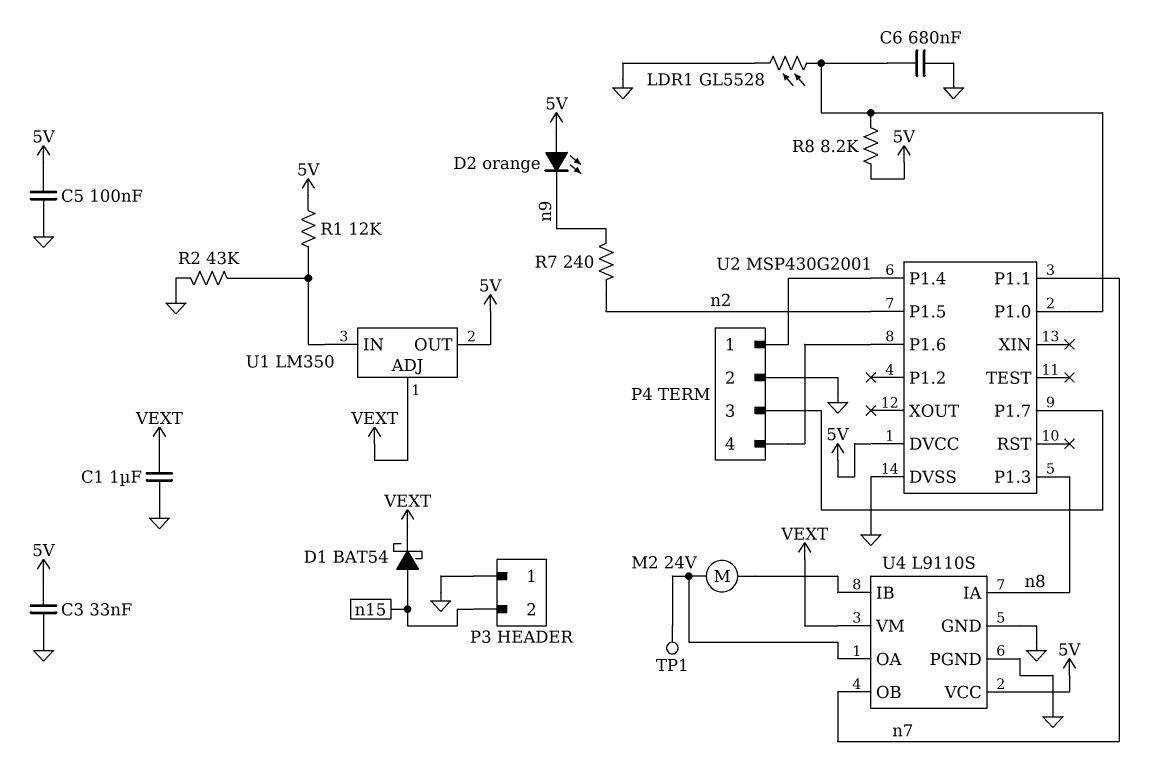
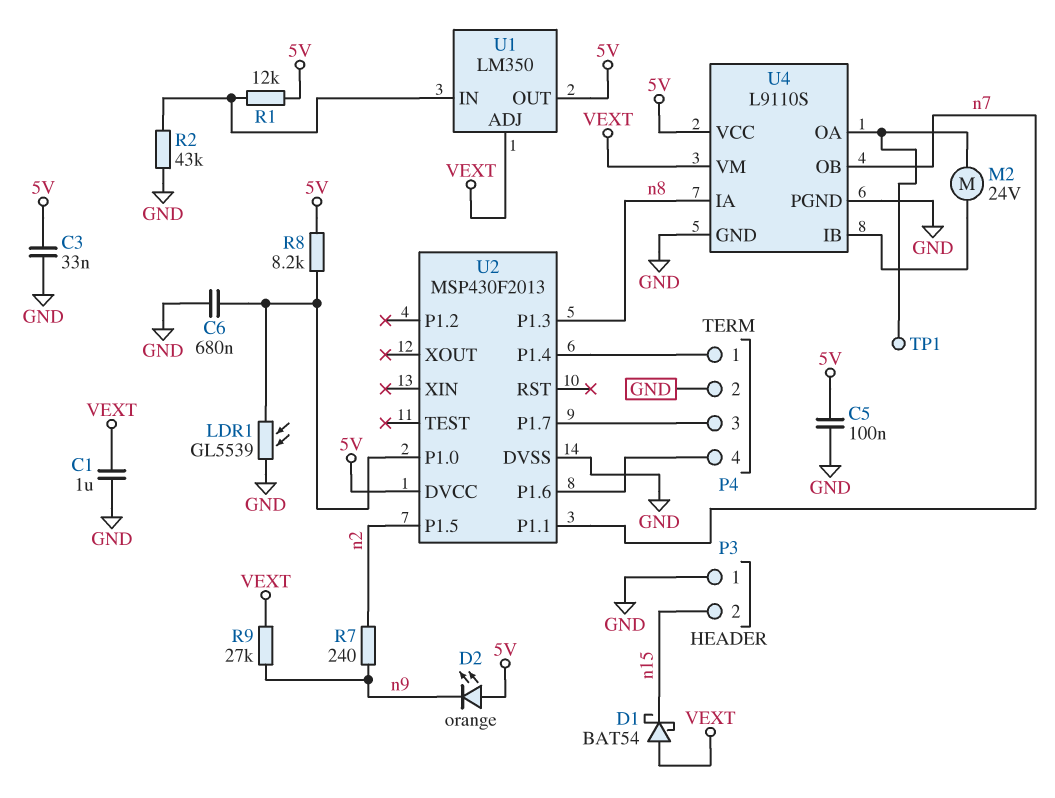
D1: schottky BAT54 (A n15, K VEXT) -> schottky BAT54 (A VEXT, K n15)
LDR1: GL5528 (GND, U2/P1.0) -> GL5539 (GND, U2/P1.0)
R9: none -> 27k (VEXT, n9)
U2: MSP430G2001 -> MSP430F2013

